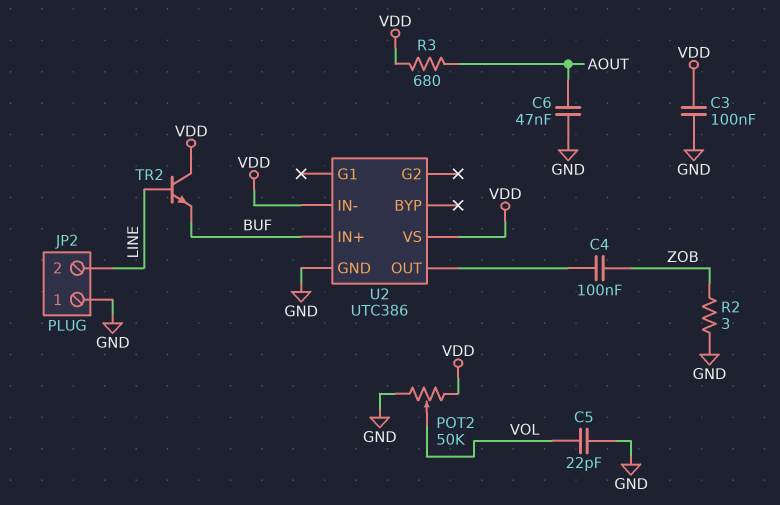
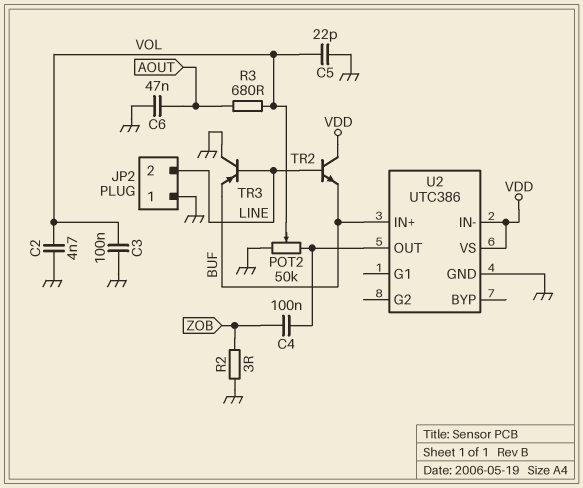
C2: none -> 4.7nF (GND, VOL)
C3: 100nF (GND, VDD) -> 100nF (GND, VOL)
POT2: 50k (GND, VDD, wiper VOL) -> 50k (GND, U2/OUT, wiper VOL)
R3: 680 (AOUT, VDD) -> 680 (AOUT, VOL)
TR3: none -> PNP (B LINE, C GND, E BUF)

